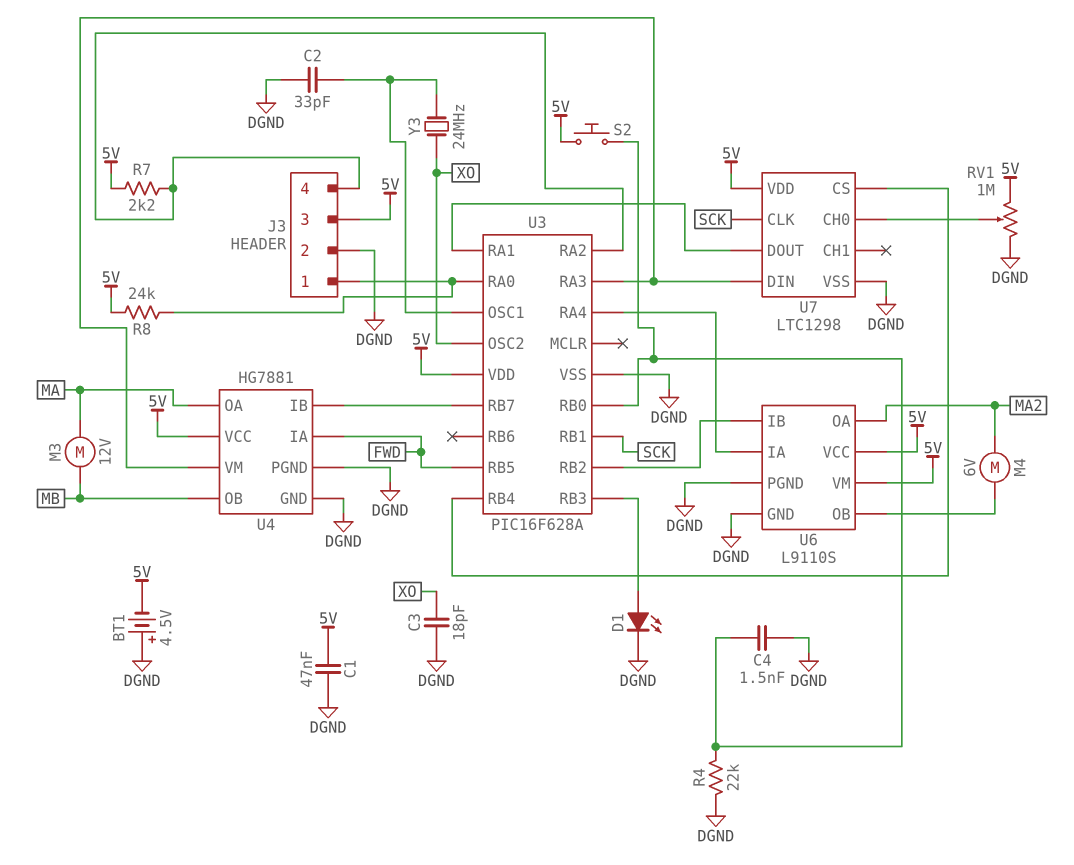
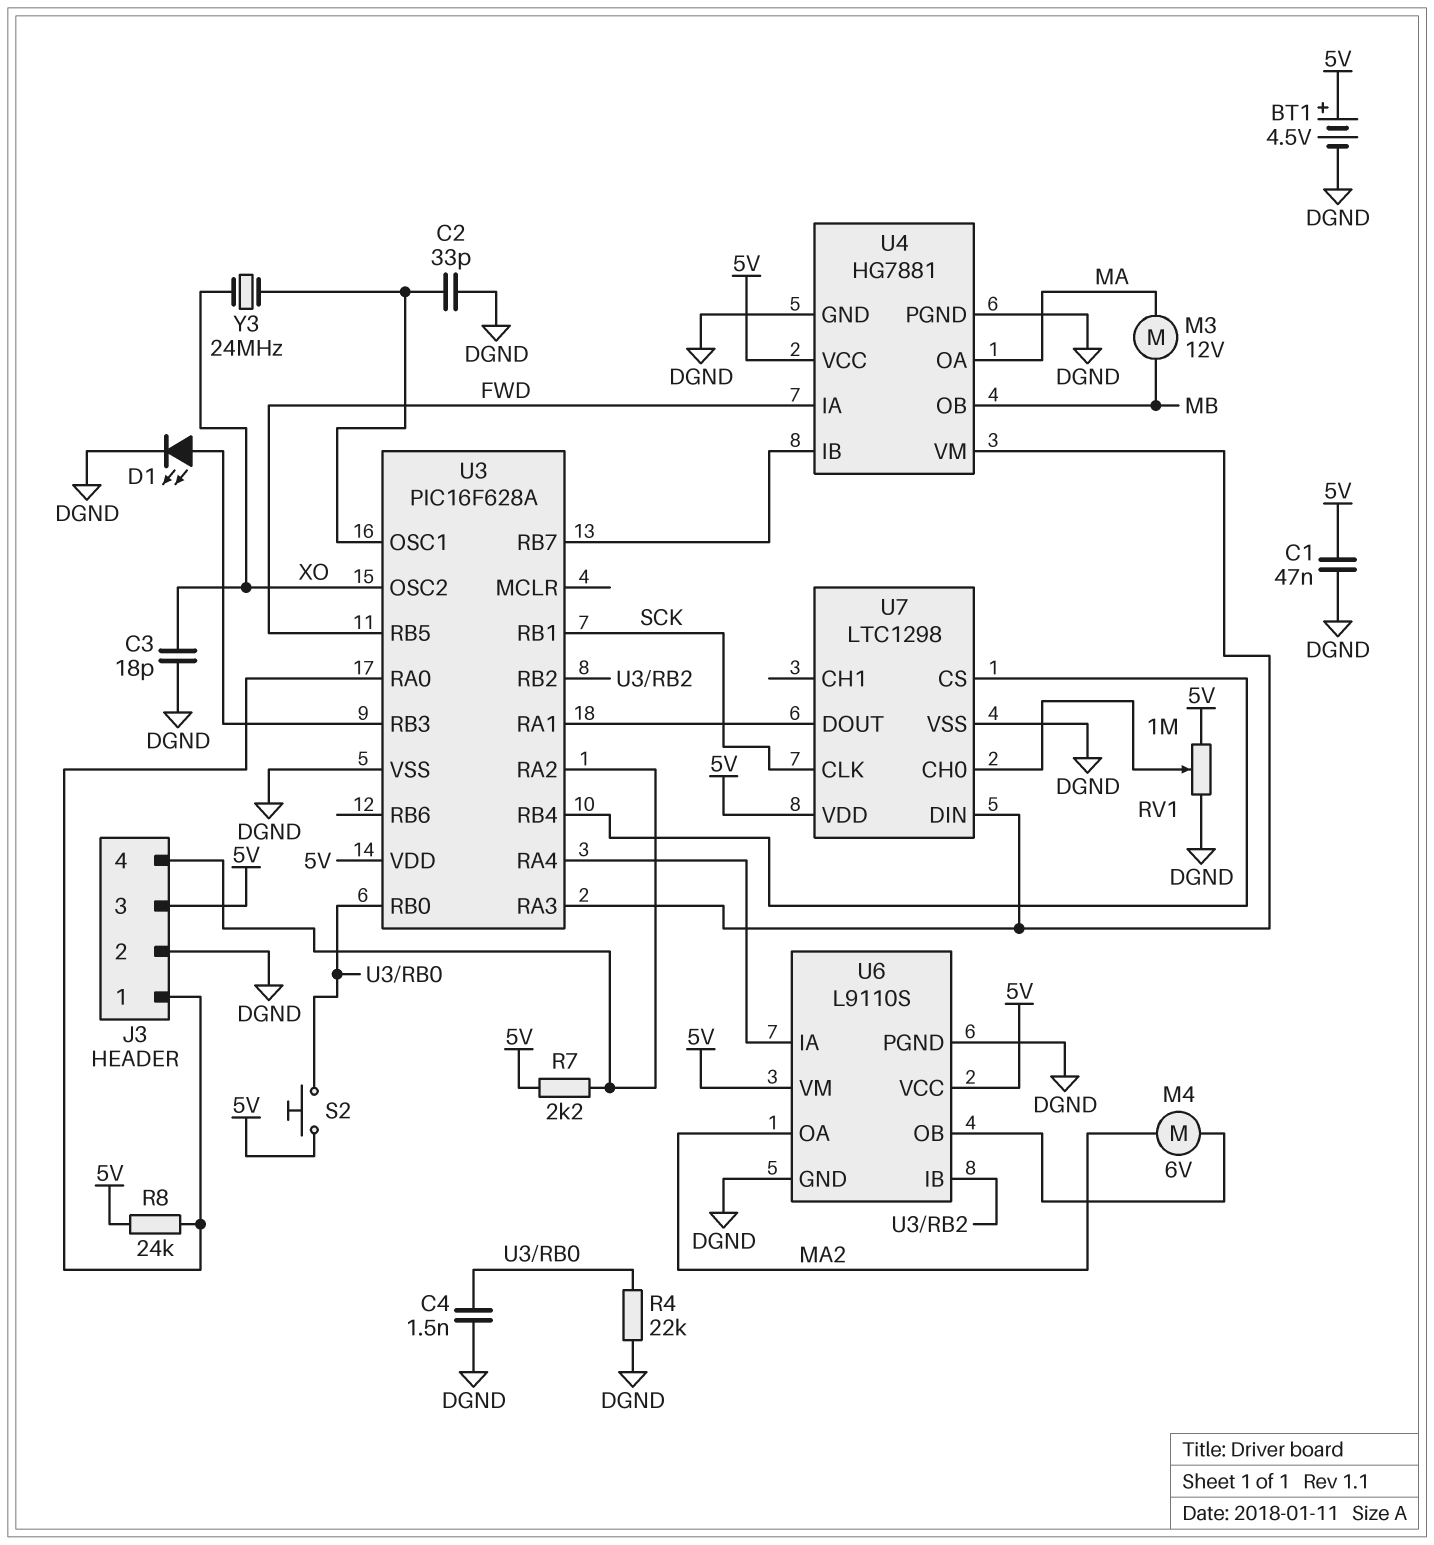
BT1: 4.5V (plus DGND, minus 5V) -> 4.5V (plus 5V, minus DGND)

